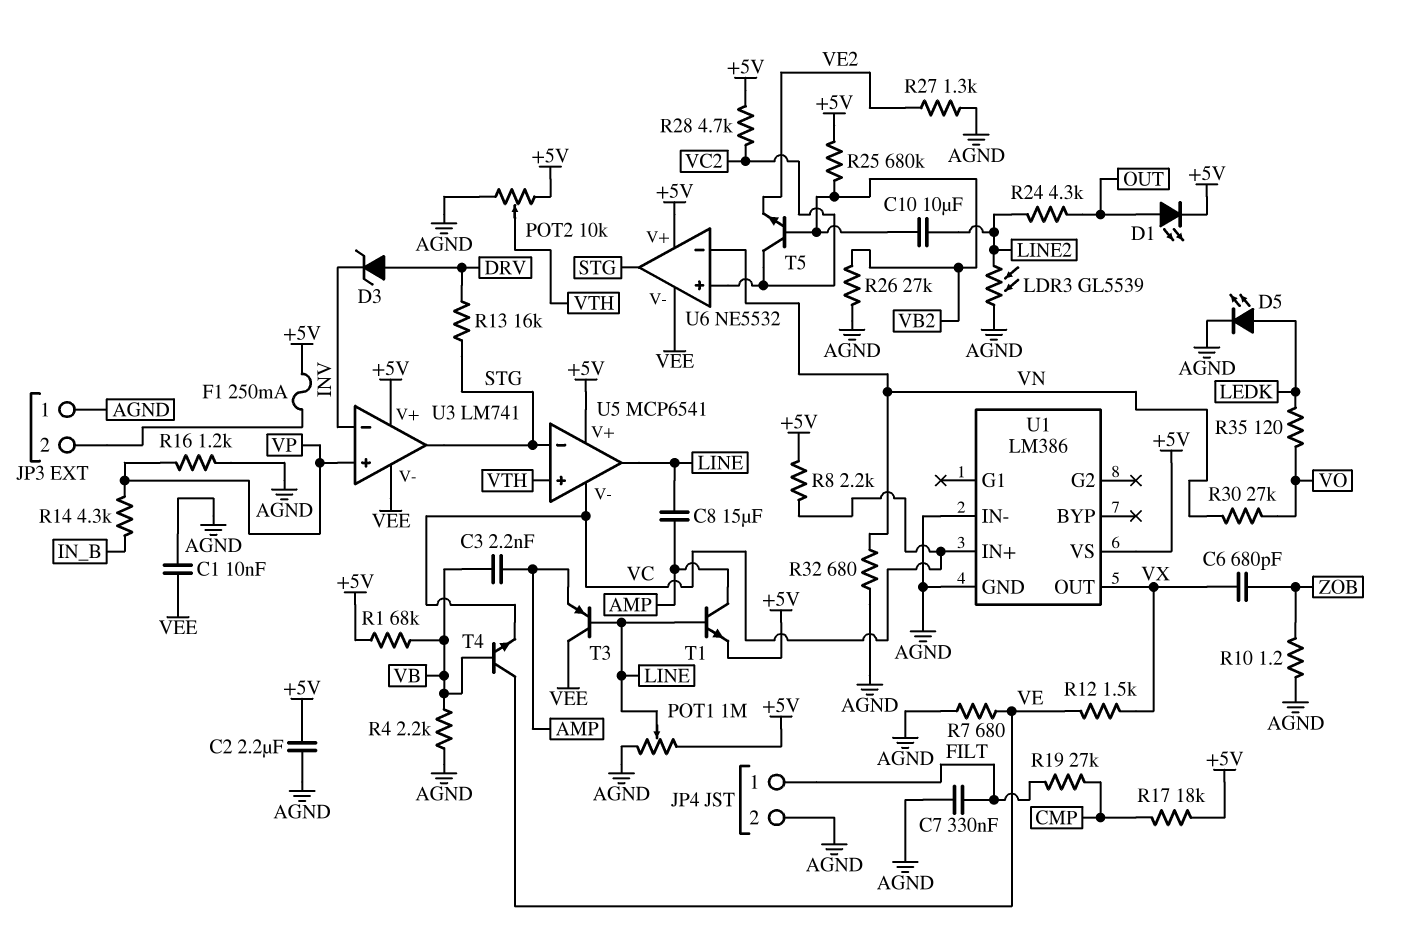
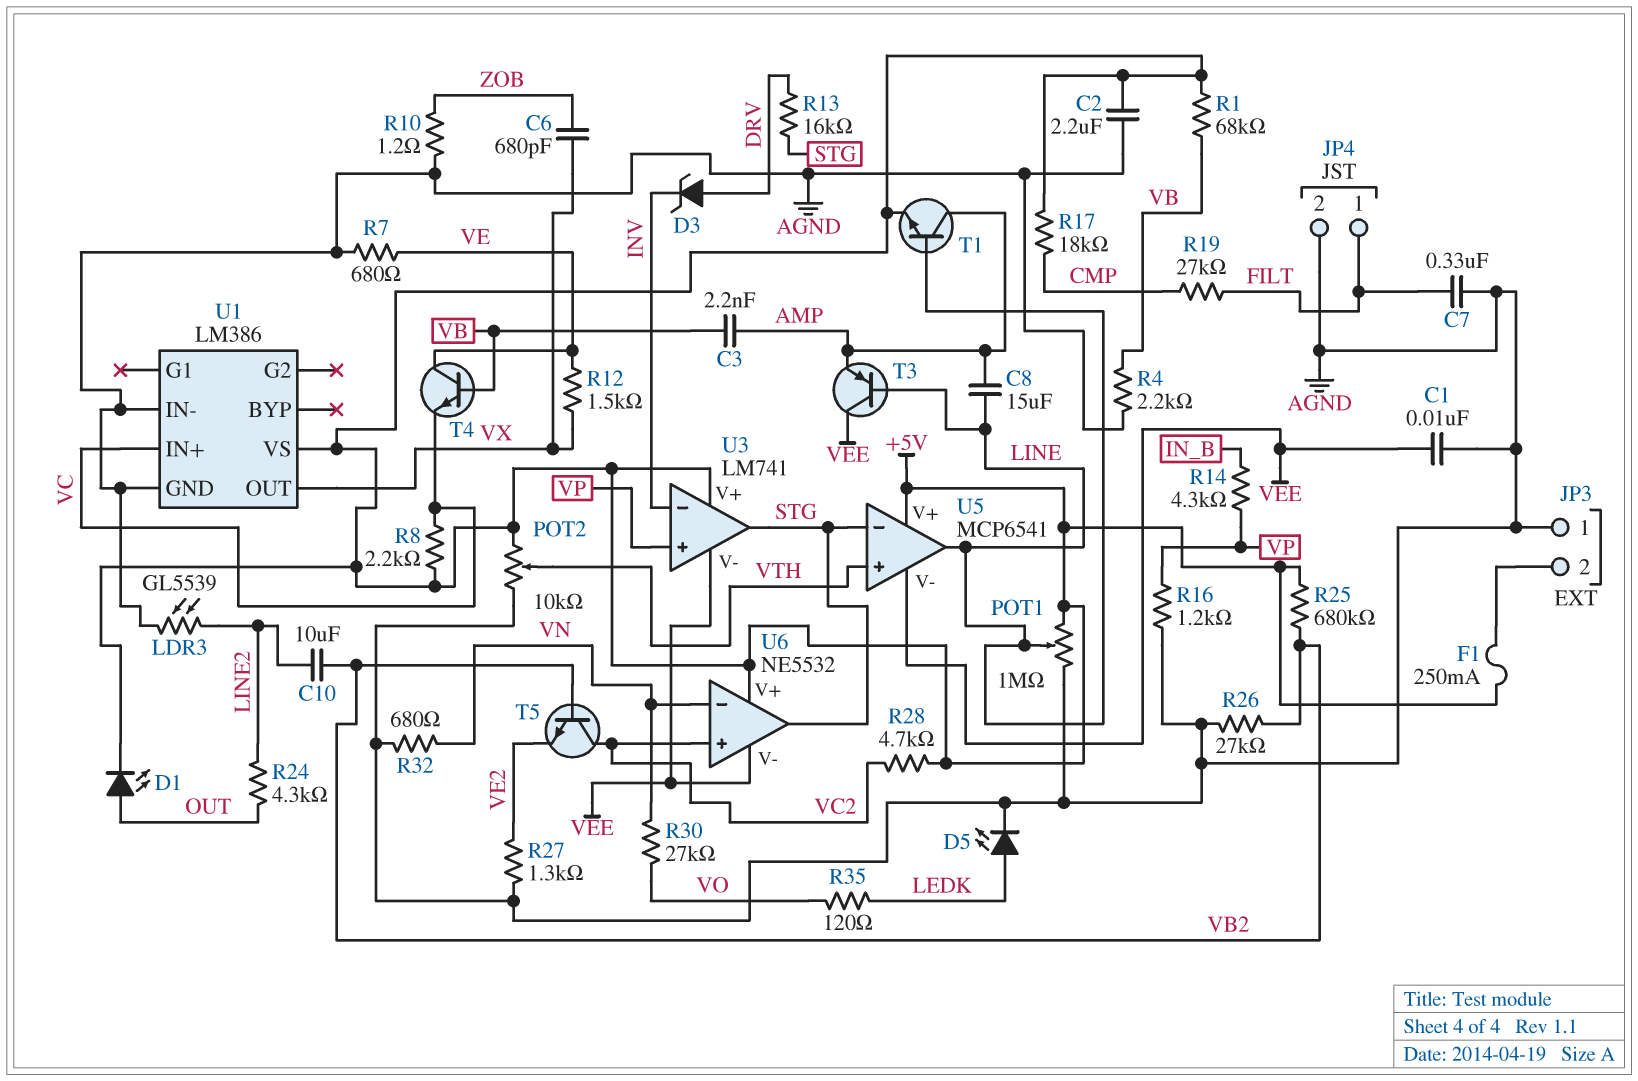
U5 pin V-: VC -> VEE

